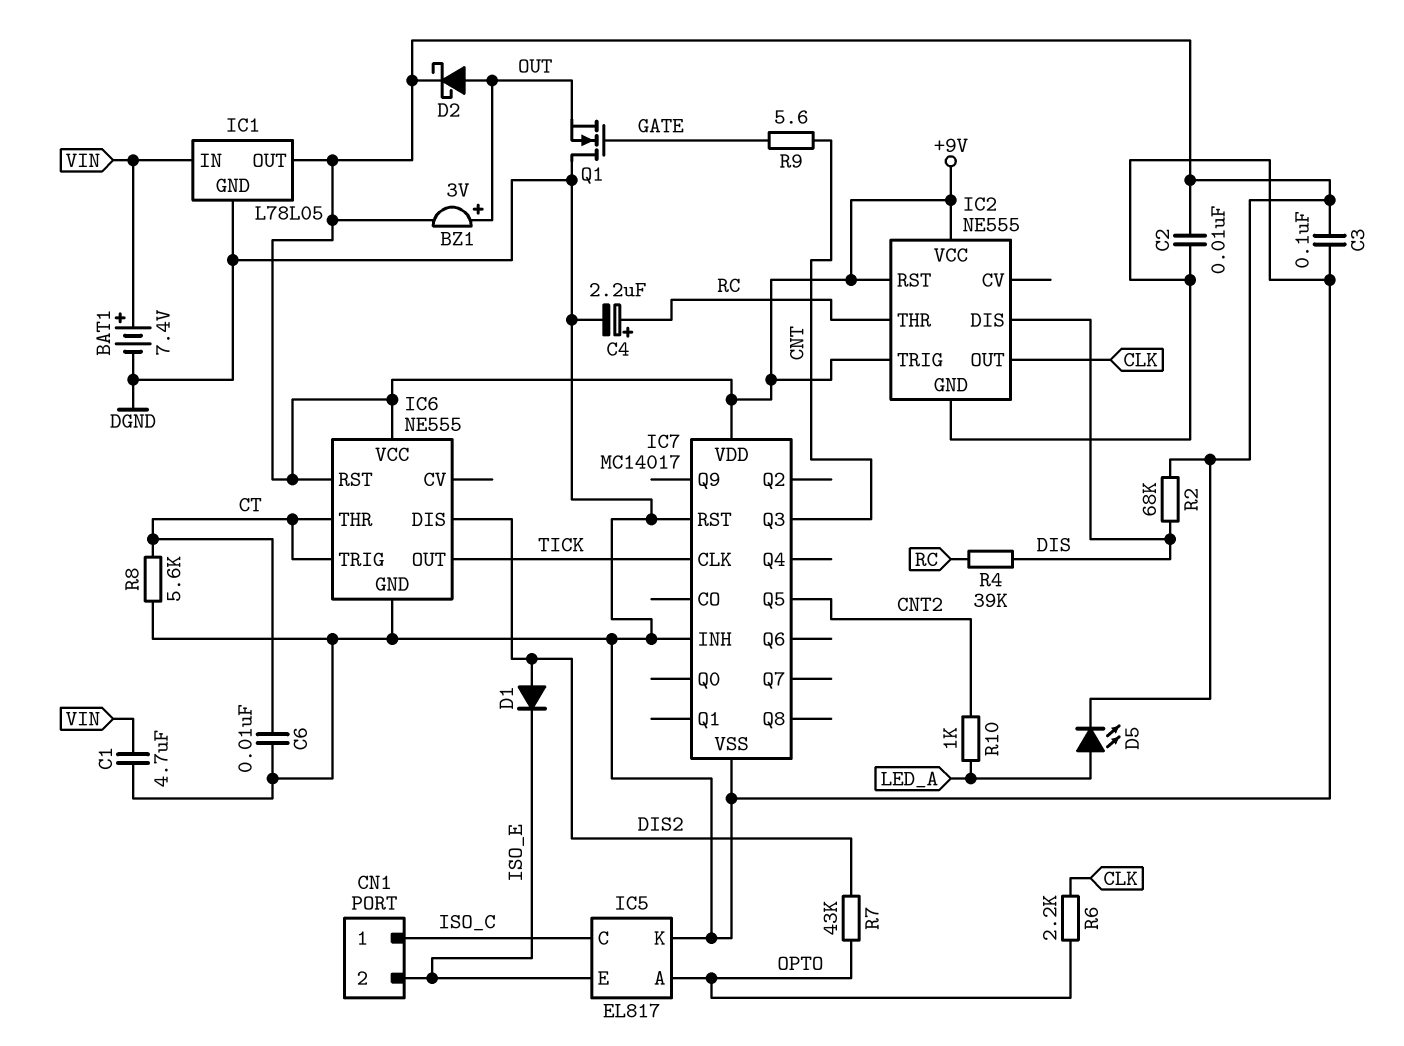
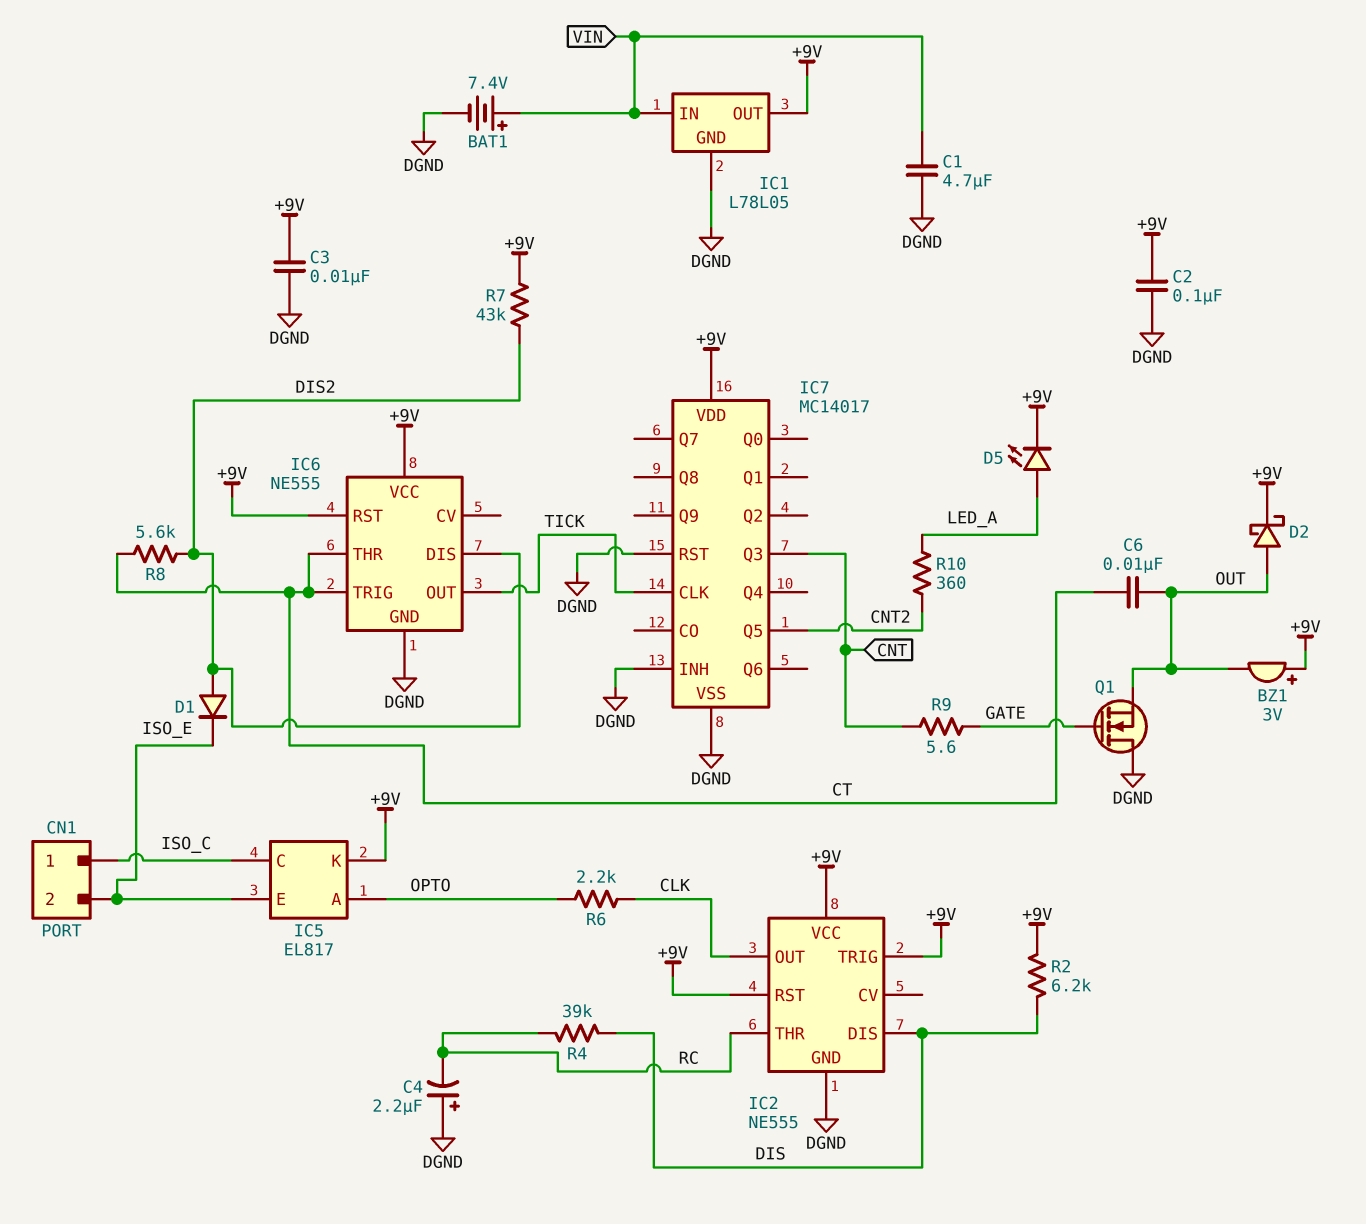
BZ1: buzzer 3V (plus OUT, minus +9V) -> buzzer 3V (plus +9V, minus OUT)
C2: 10nF (+9V, DGND) -> 100nF (+9V, DGND)
C3: 100nF (+9V, DGND) -> 10nF (+9V, DGND)
C4: 2.2uF (plus RC, minus DGND) -> 2.2uF (plus DGND, minus RC)
C6: 10nF (CT, DGND) -> 10nF (CT, OUT)
IC5 pin K: DGND -> +9V
R2: 68k (+9V, DIS) -> 6.2k (+9V, DIS)
R7: 43k (DIS2, OPTO) -> 43k (+9V, DIS2)
R8: 5.6k (CT, DGND) -> 5.6k (CT, DIS2)
R10: 1k (CNT2, LED_A) -> 360 (CNT2, LED_A)

